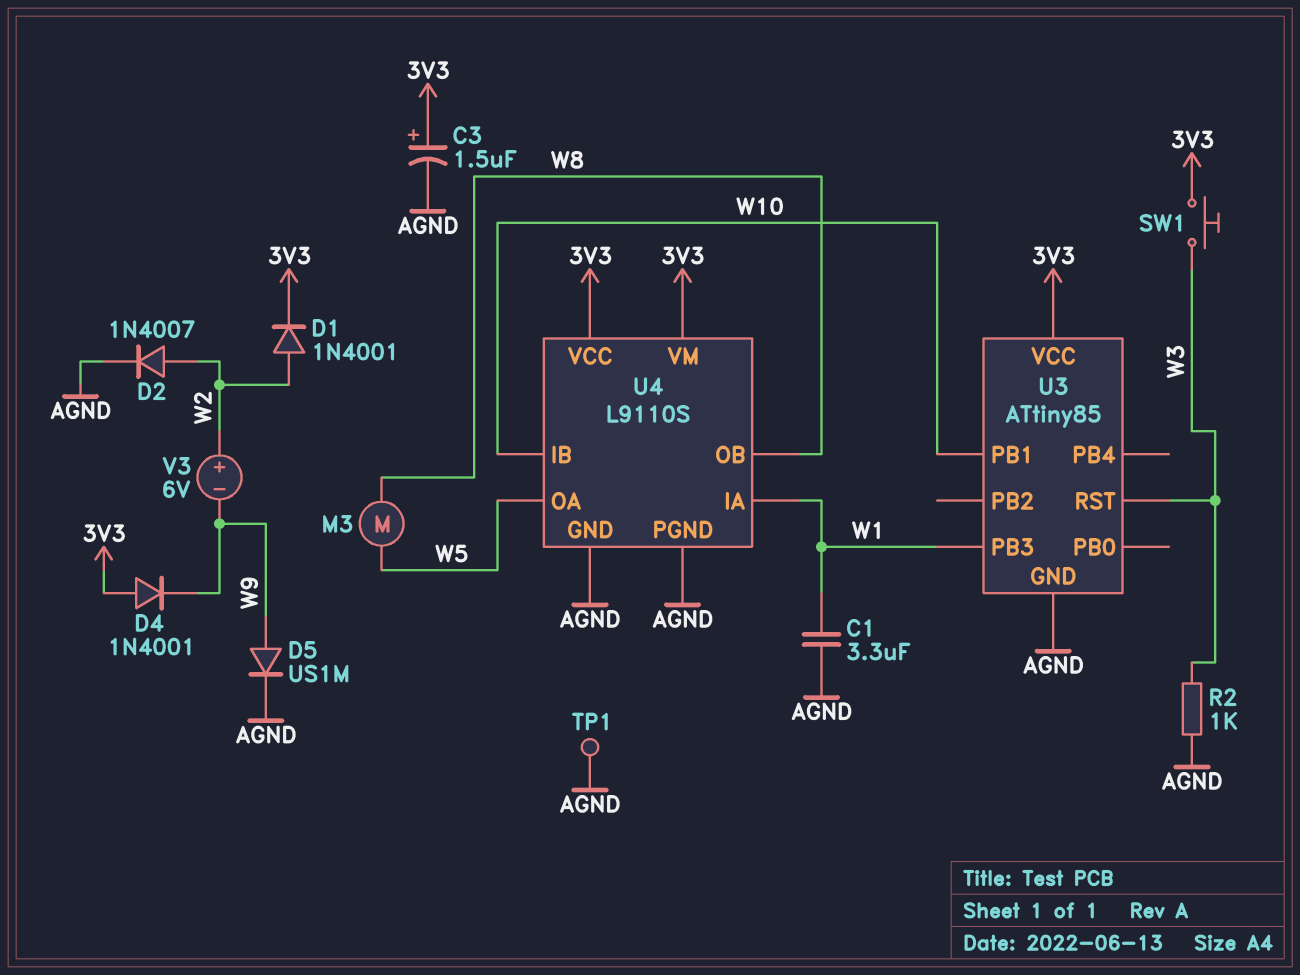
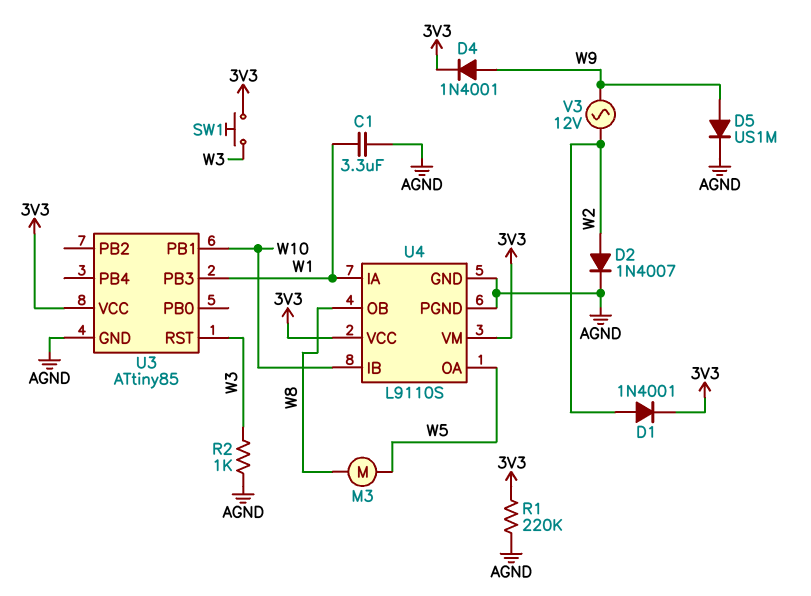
C3: 1.5uF (plus 3V3, minus AGND) -> none
D4: diode 1N4001 (A 3V3, K W9) -> diode 1N4001 (A W9, K 3V3)
R1: none -> 220k (3V3, AGND)
TP1: test point (AGND) -> none
V3: 6V (plus W2, minus W9) -> AC 12V (W2, W9)

